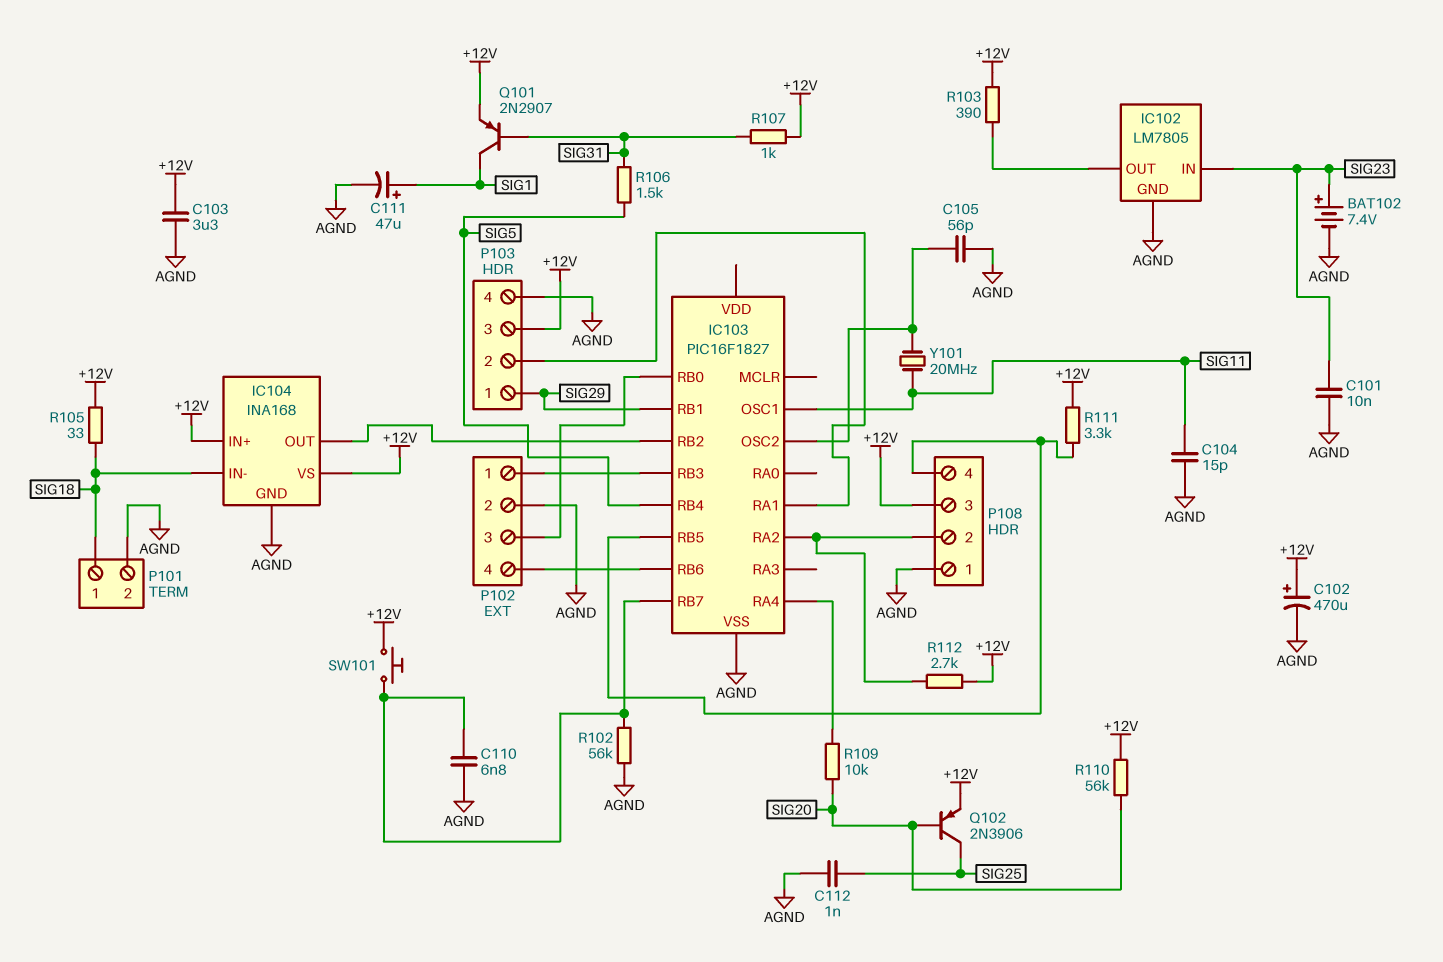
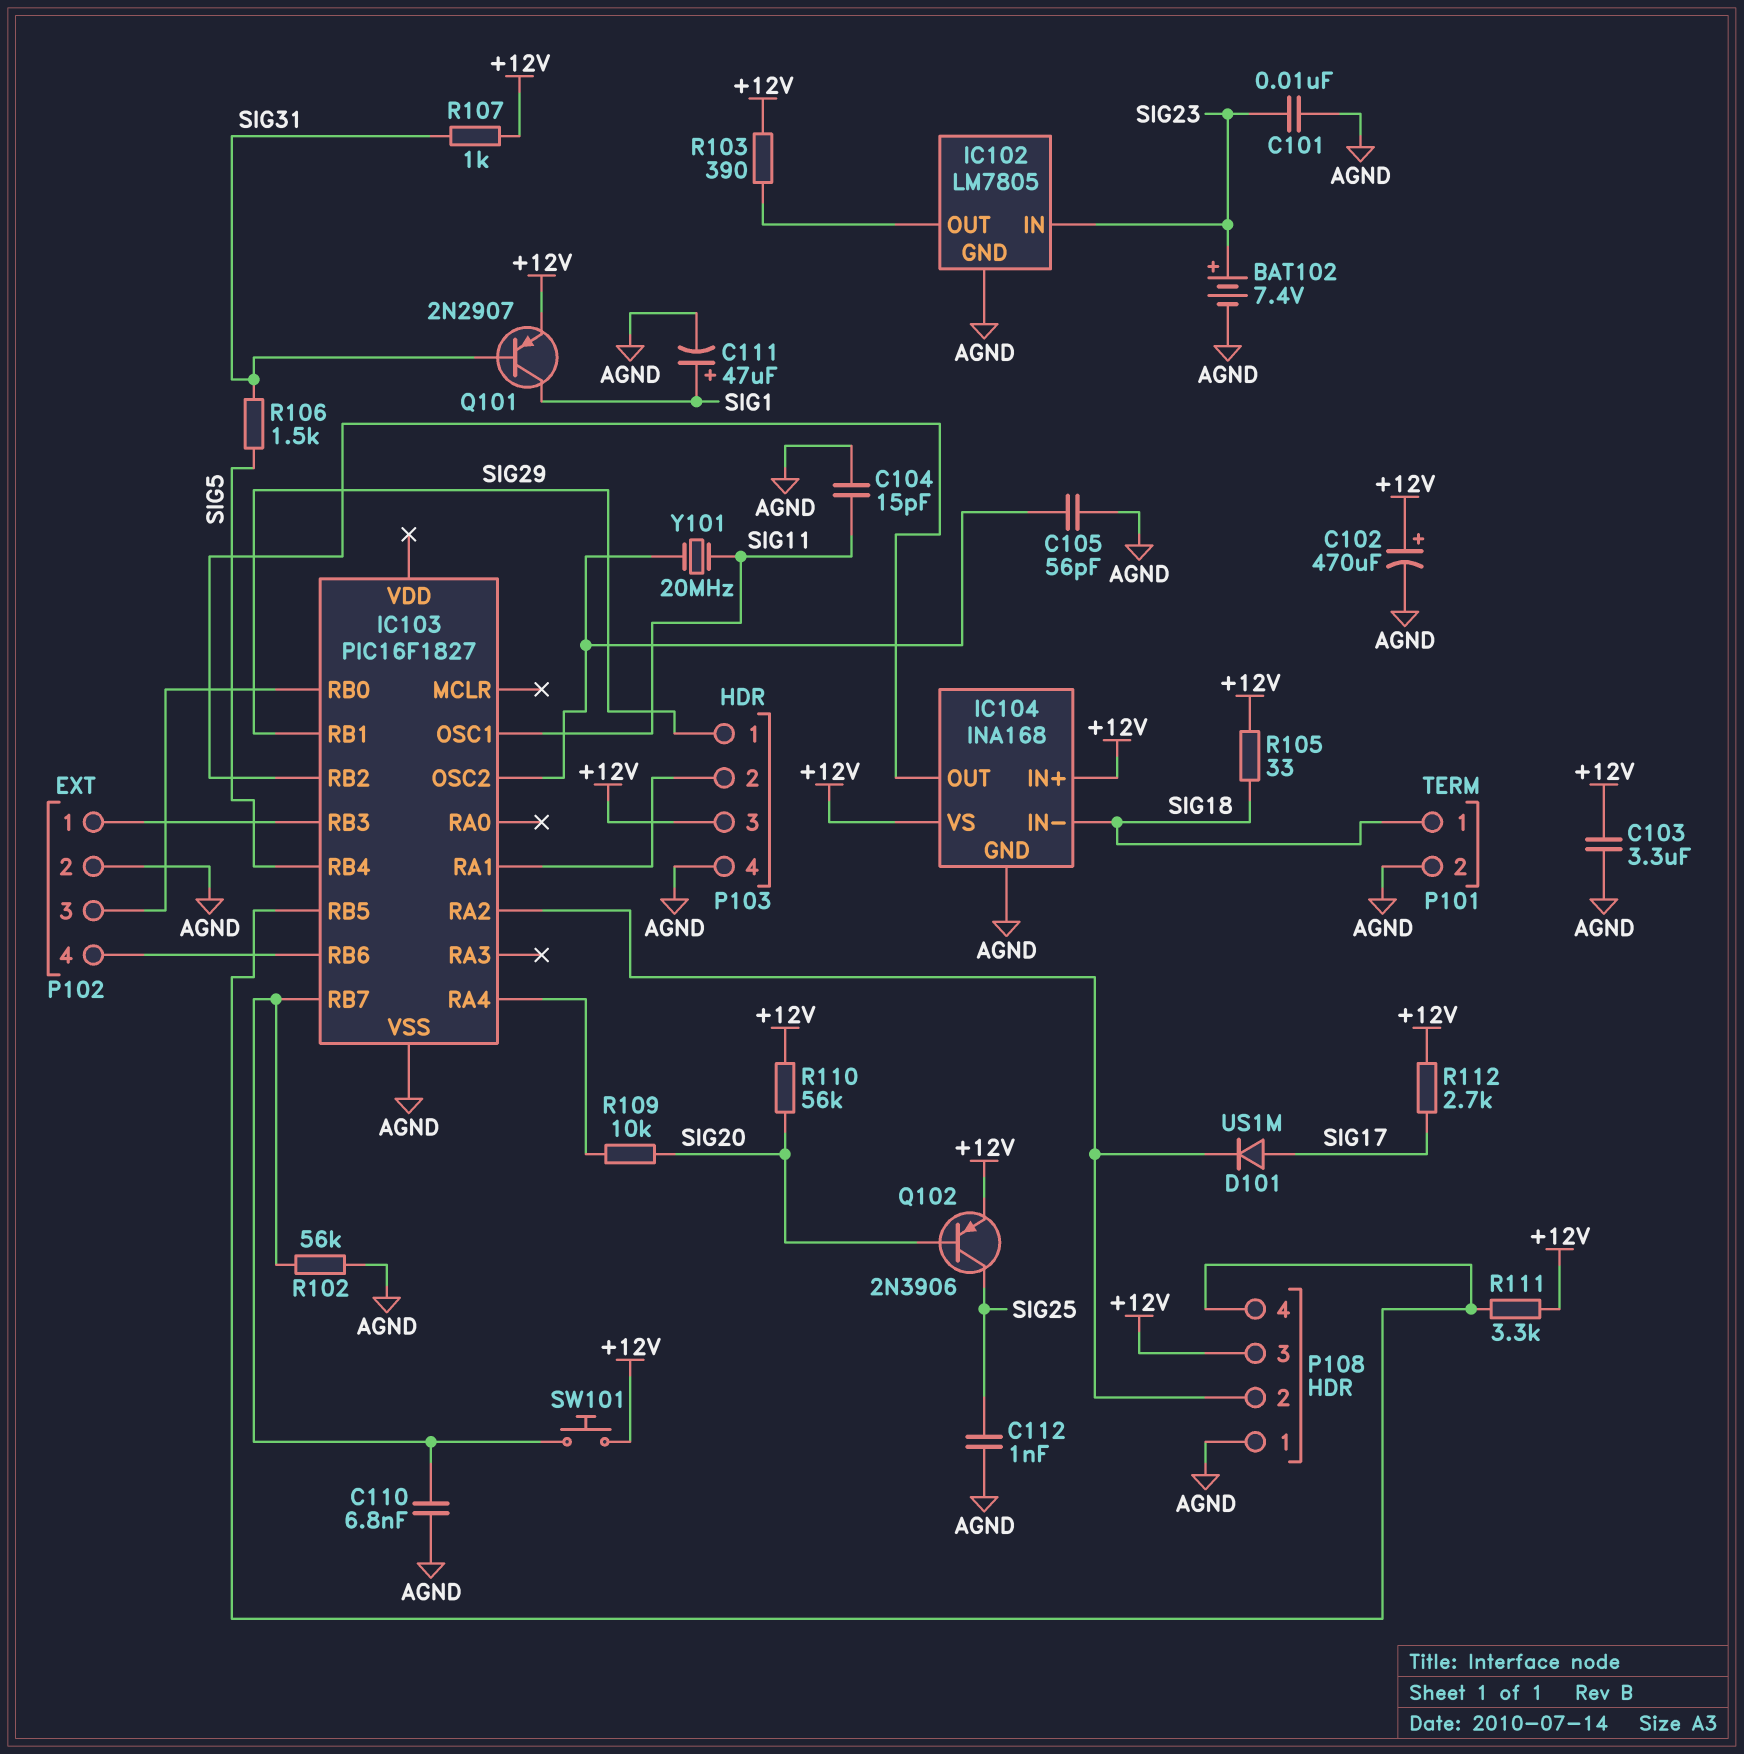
D101: none -> diode US1M (A SIG17, K IC103/RA2)
R112: 2.7k (+12V, IC103/RA2) -> 2.7k (+12V, SIG17)

